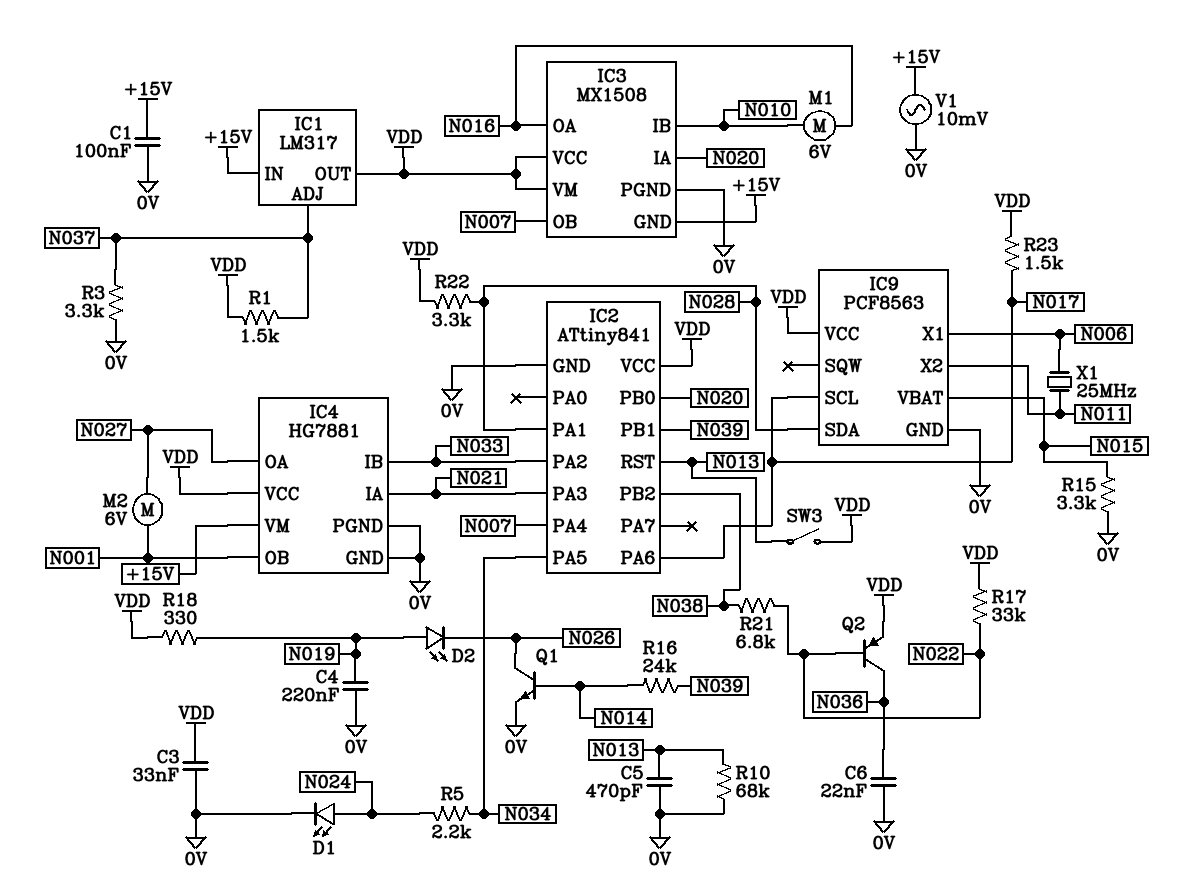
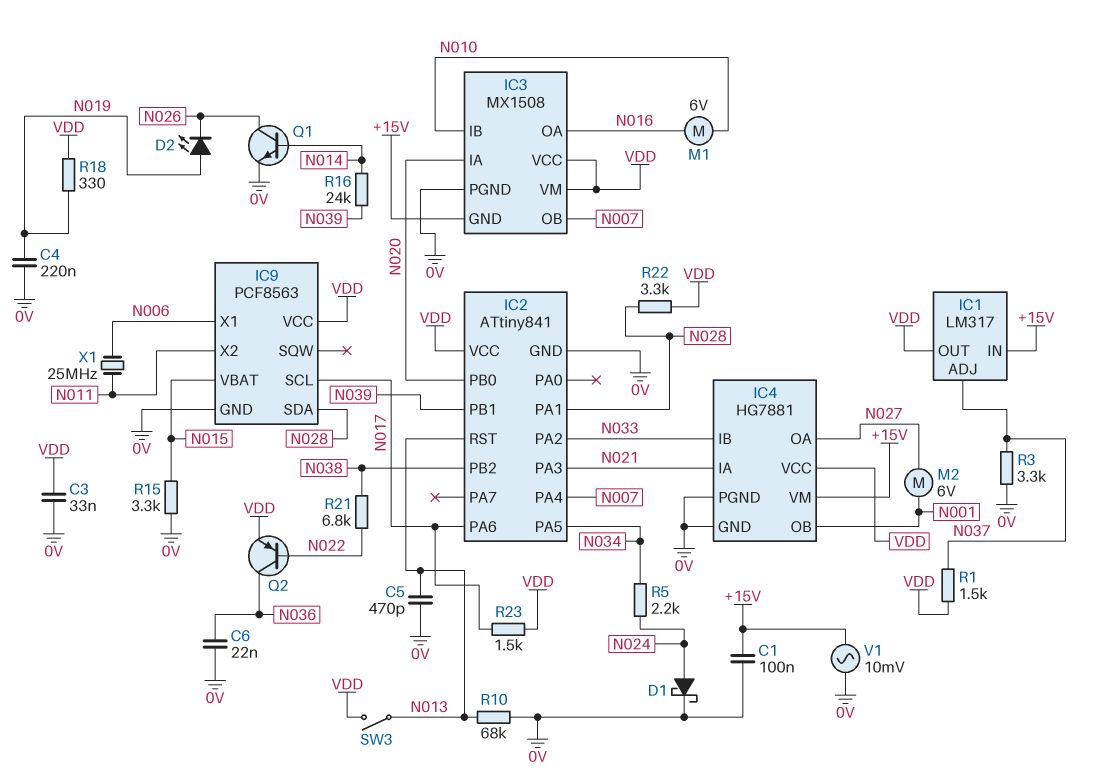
D1: LED (A N024, K 0V) -> schottky (A N024, K 0V)
R17: 33k (N022, VDD) -> none

